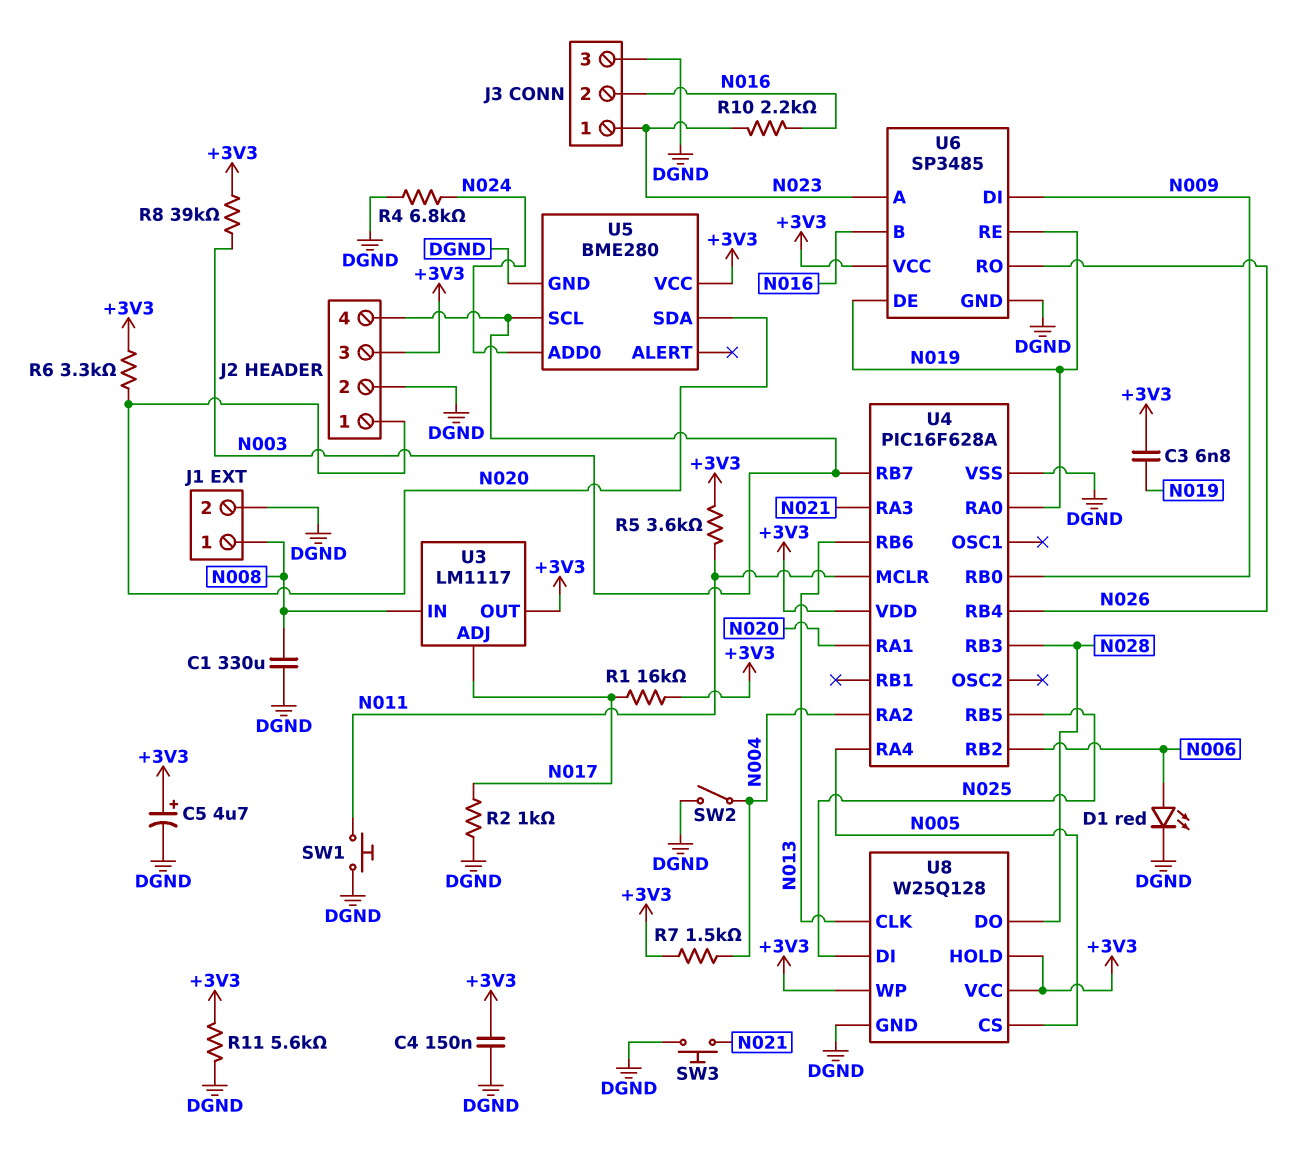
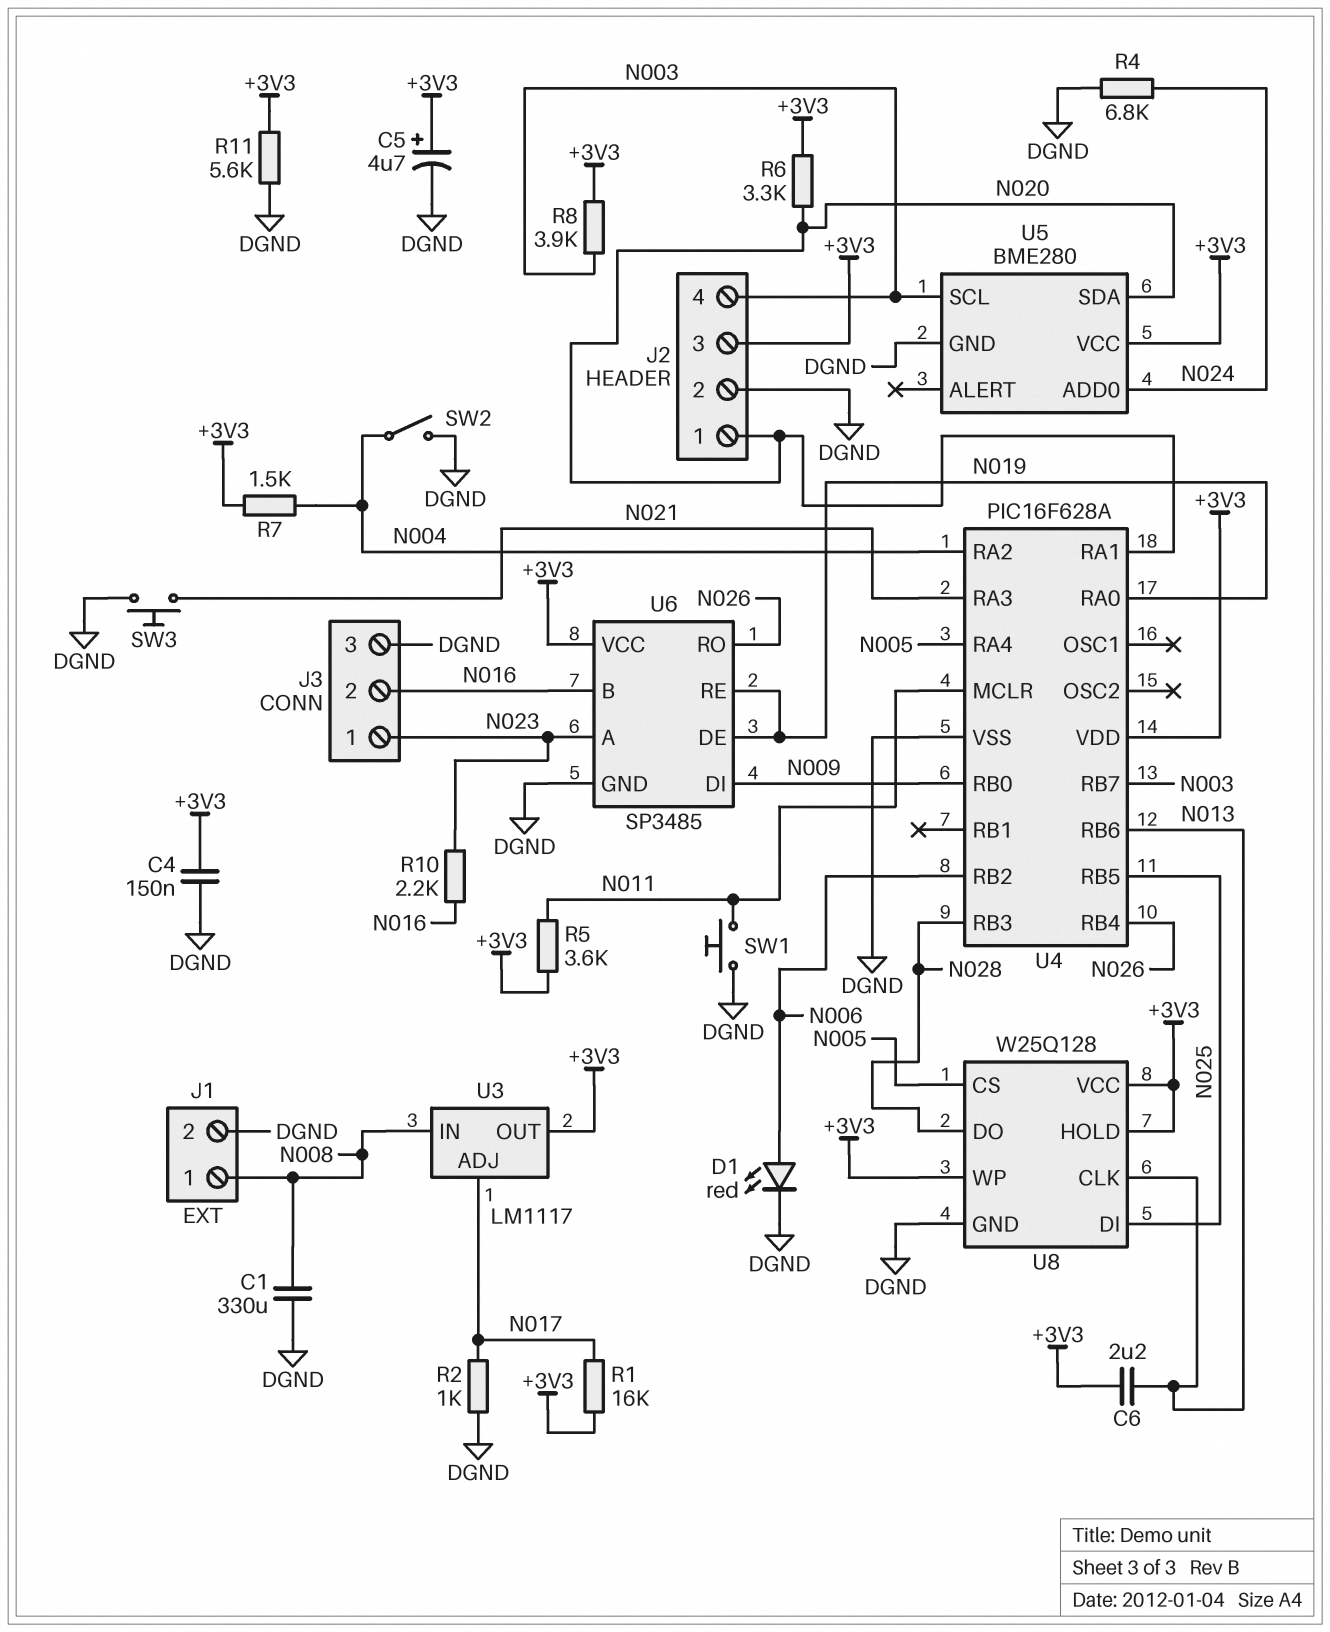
C3: 6.8nF (+3V3, N019) -> none
C6: none -> 2.2uF (+3V3, N013)
R8: 39k (+3V3, N003) -> 3.9k (+3V3, N003)

